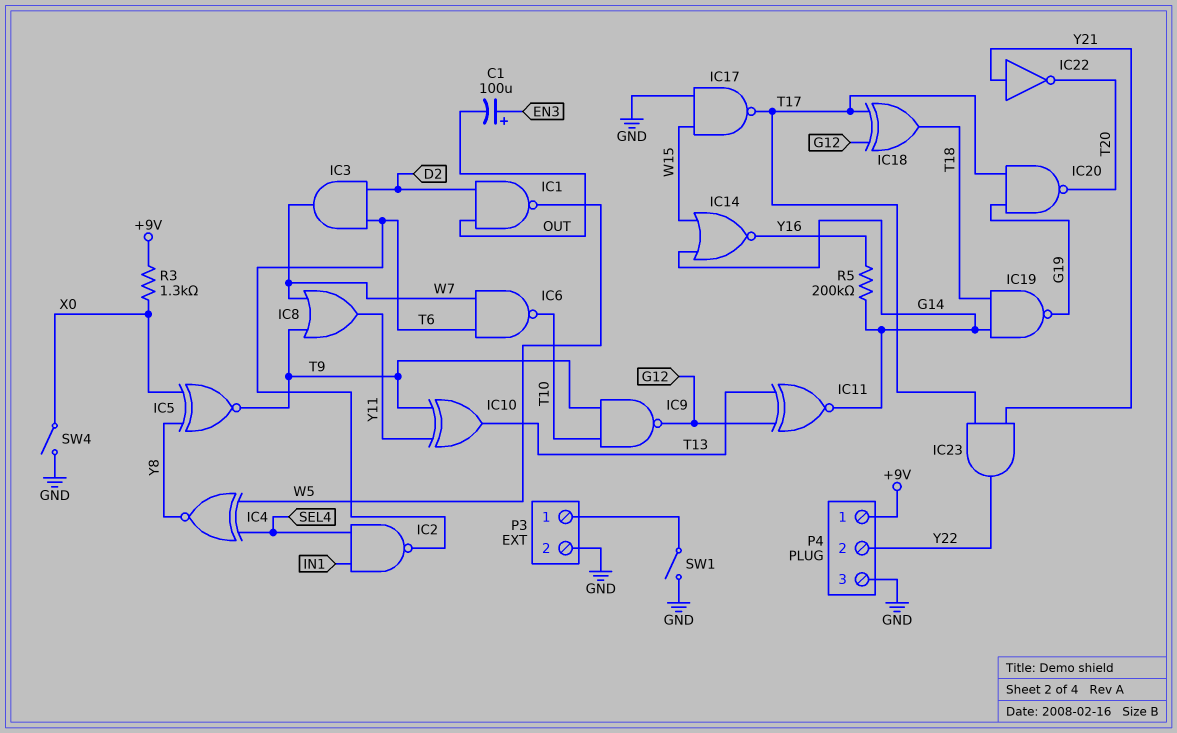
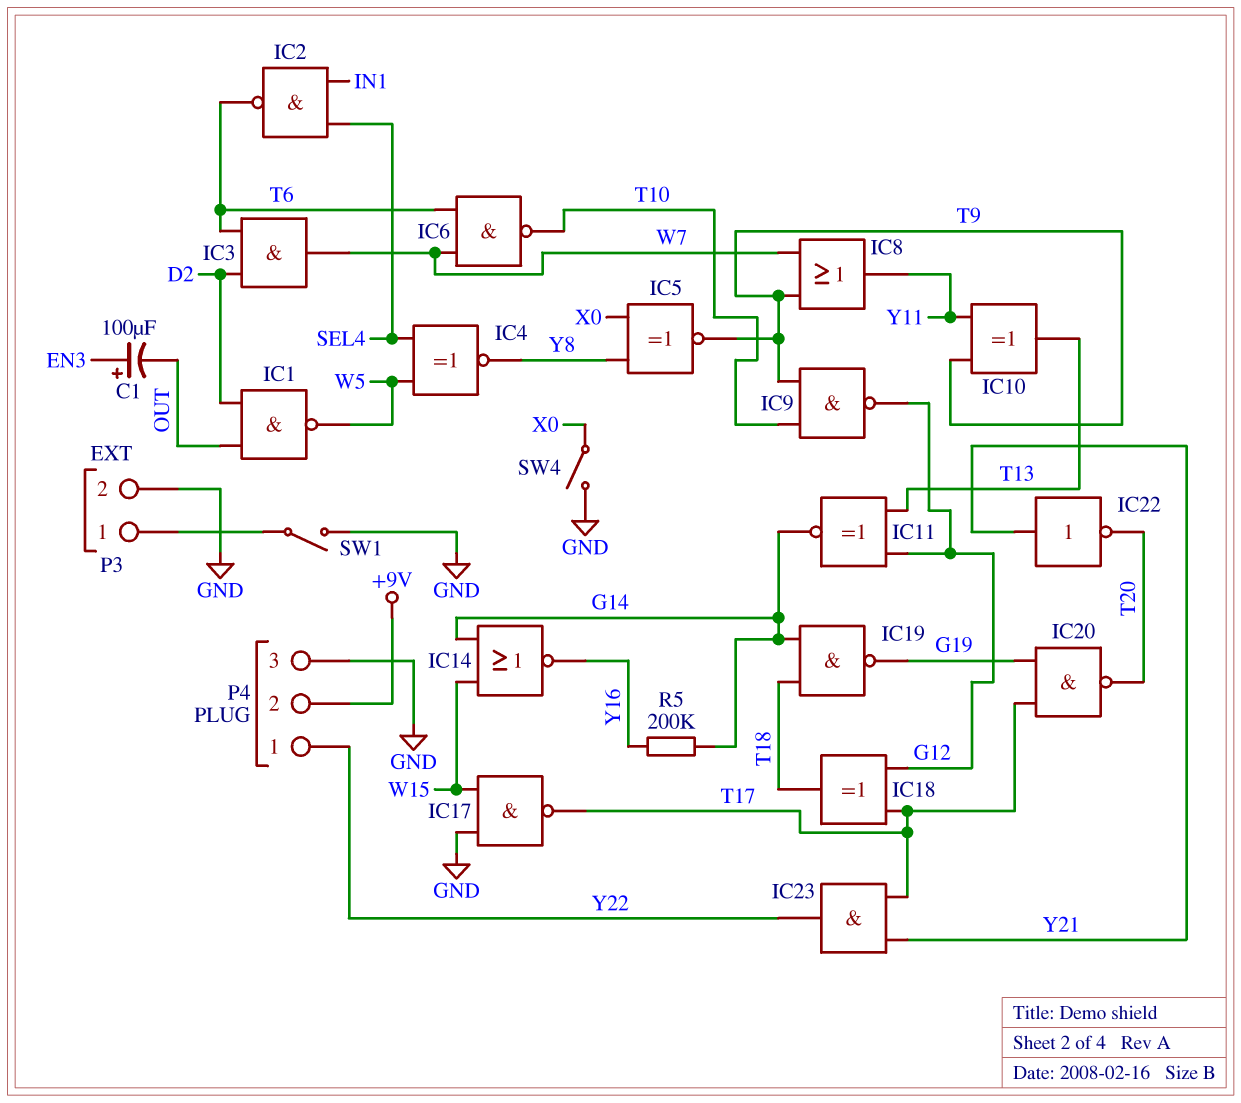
P4 pin 1: +9V -> Y22
P4 pin 2: Y22 -> +9V
R3: 1.3k (+9V, X0) -> none

